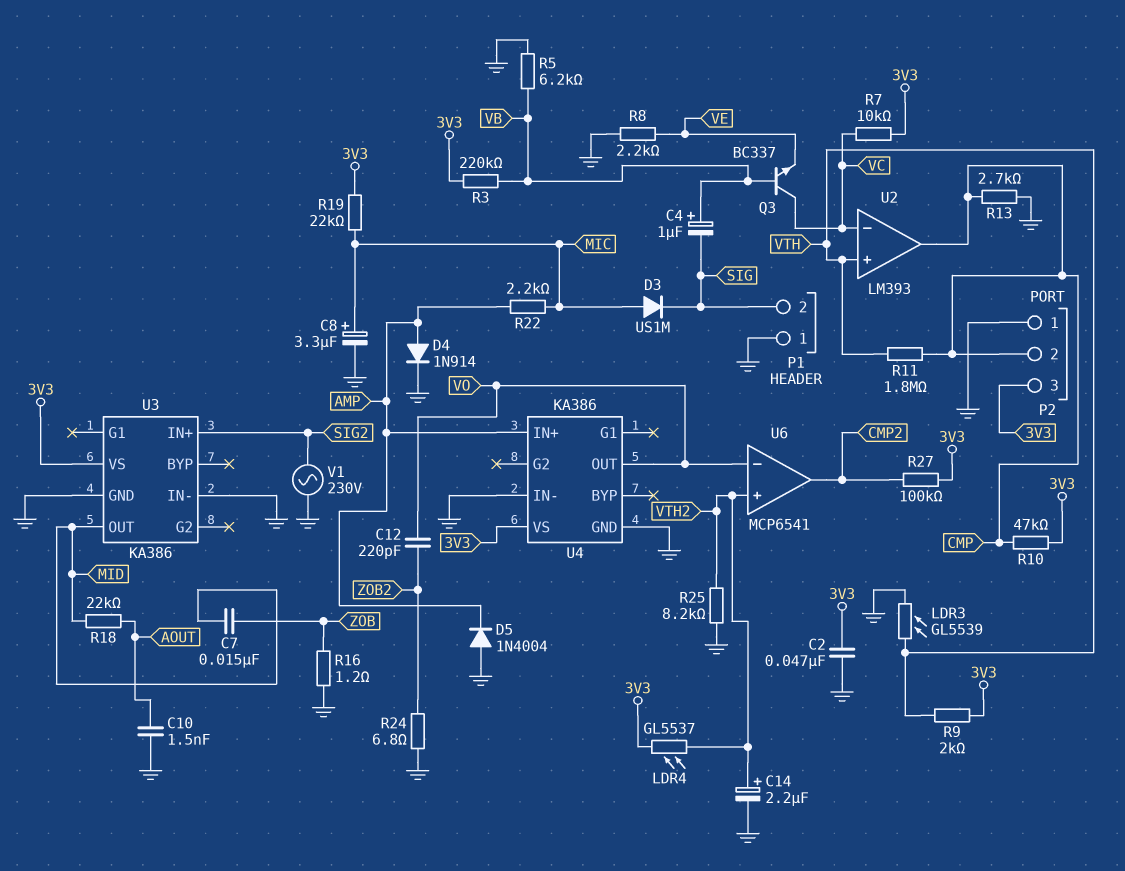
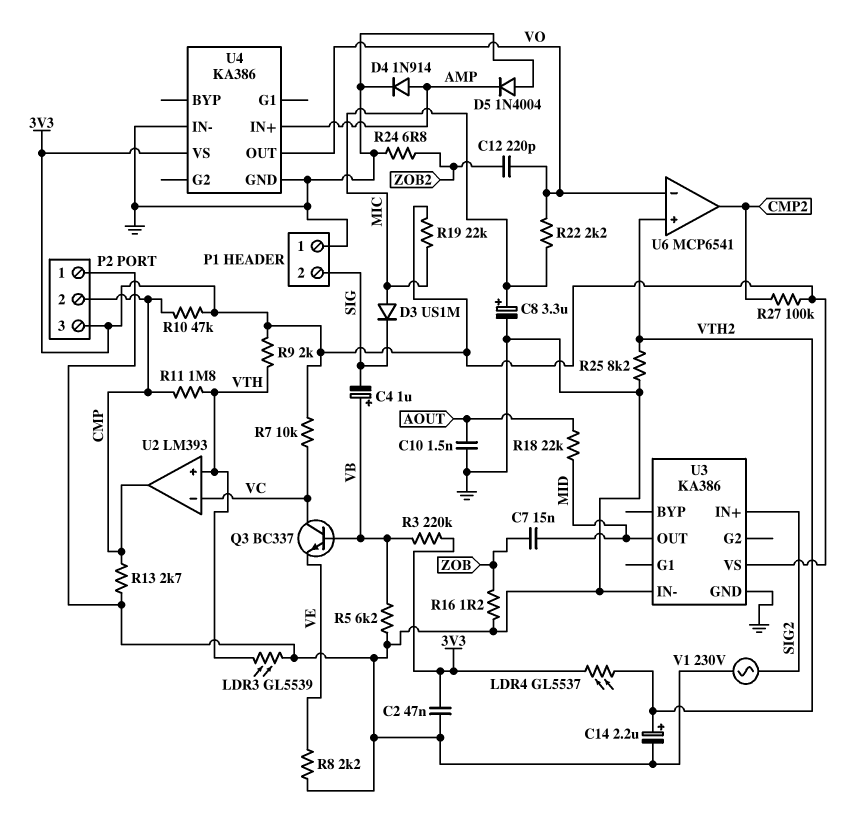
R22: 2.2k (AMP, MIC) -> 2.2k (MIC, VO)

